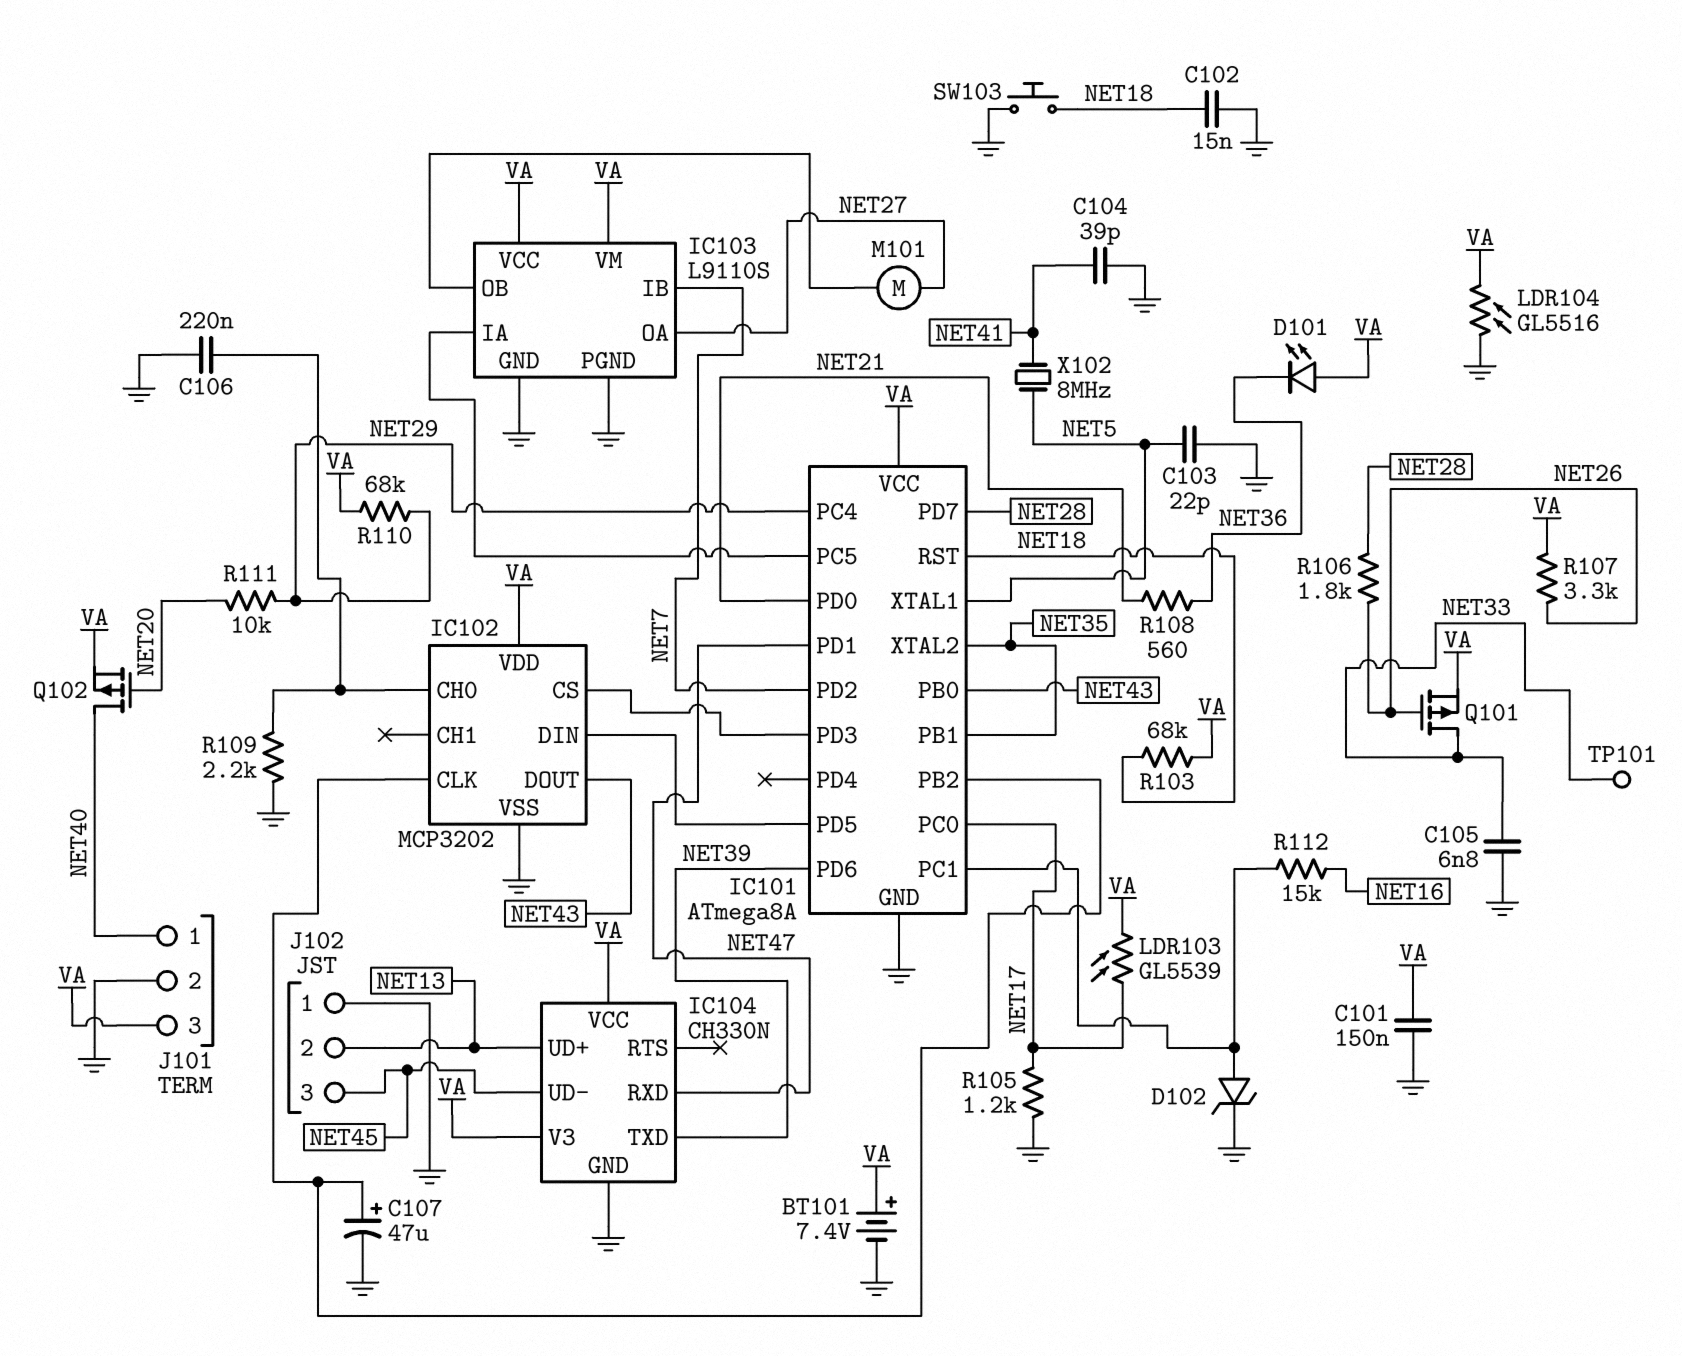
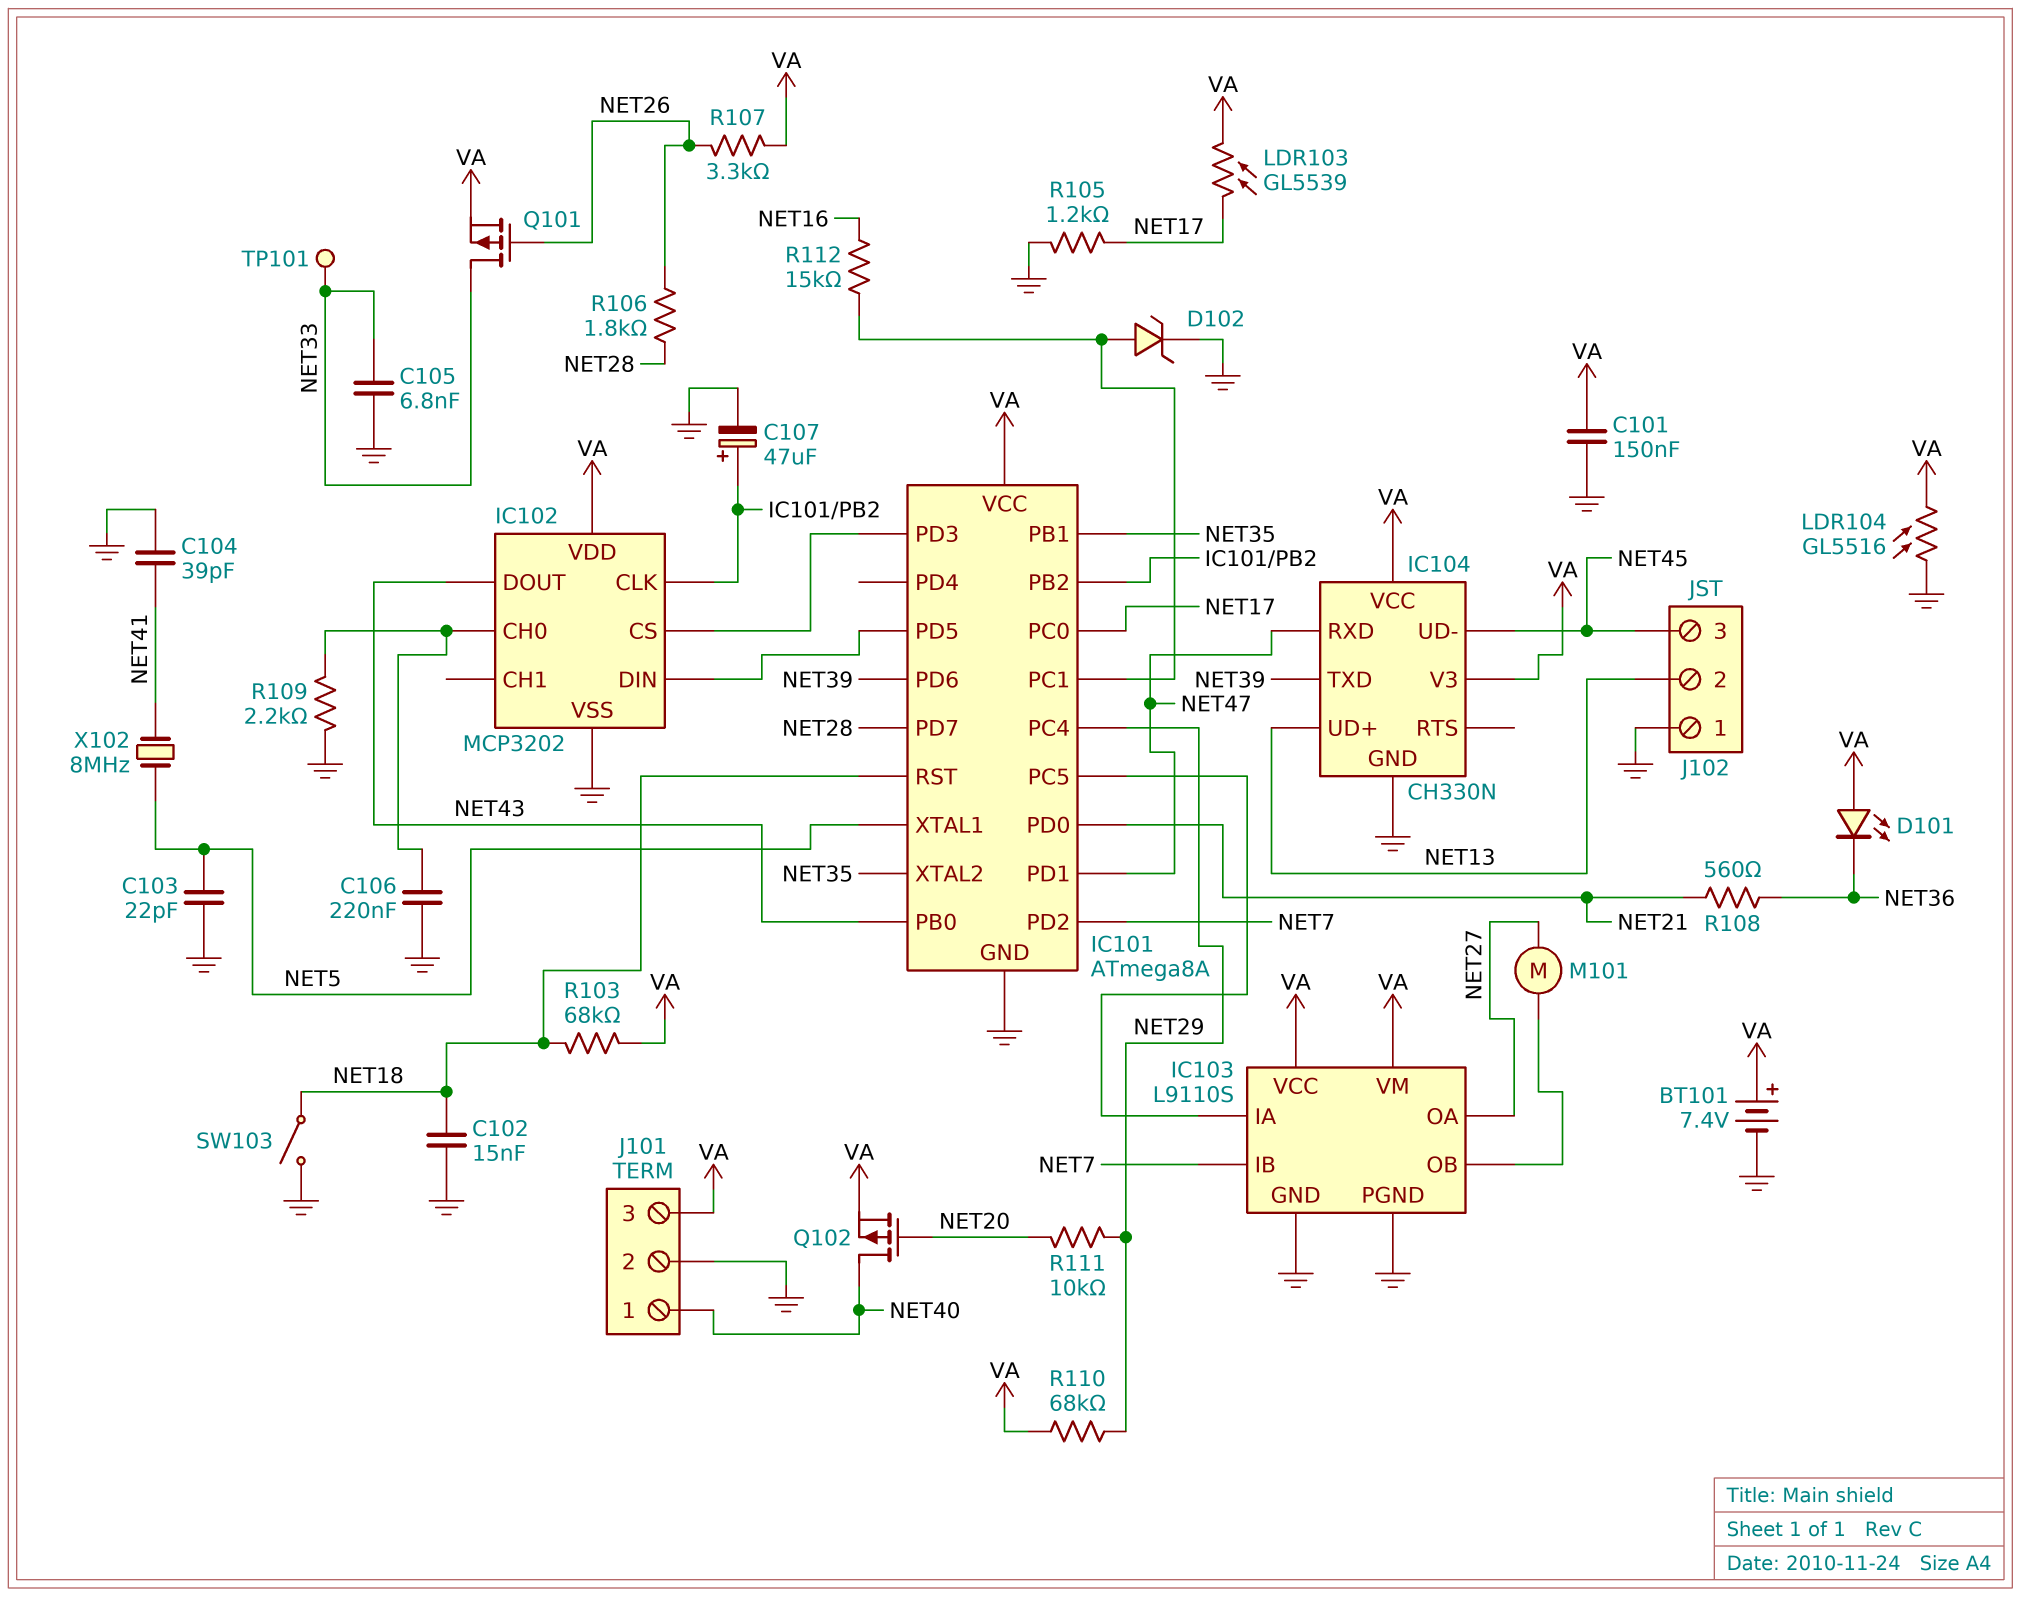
SW103: button (GND, NET18) -> switch (GND, NET18)

